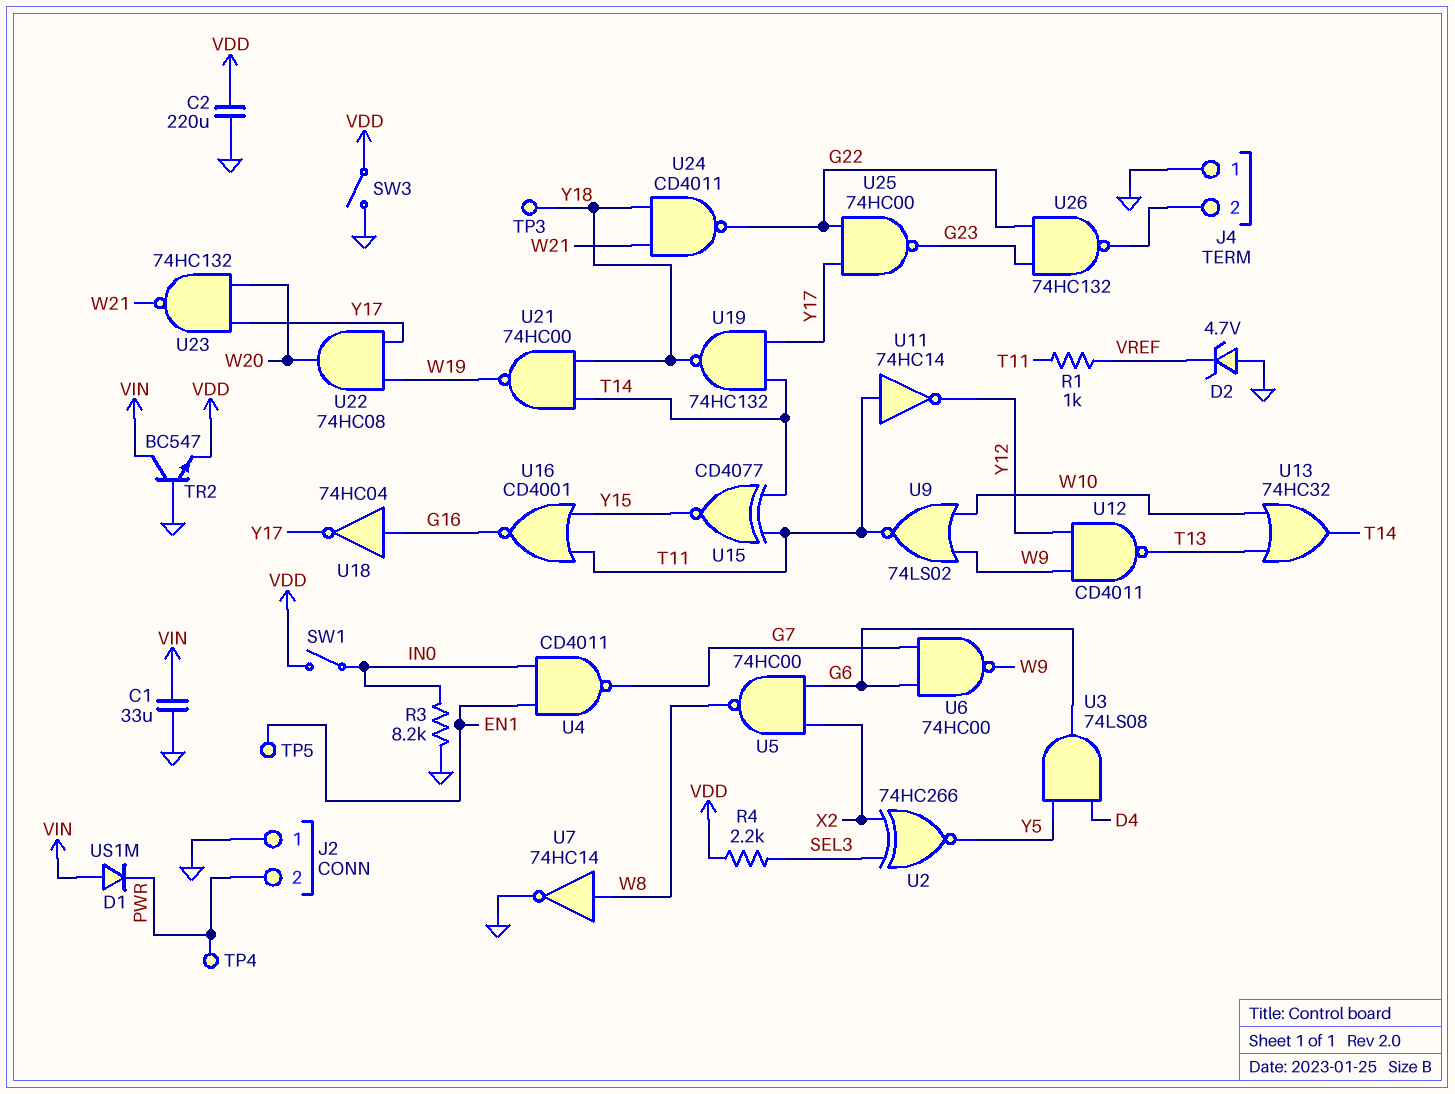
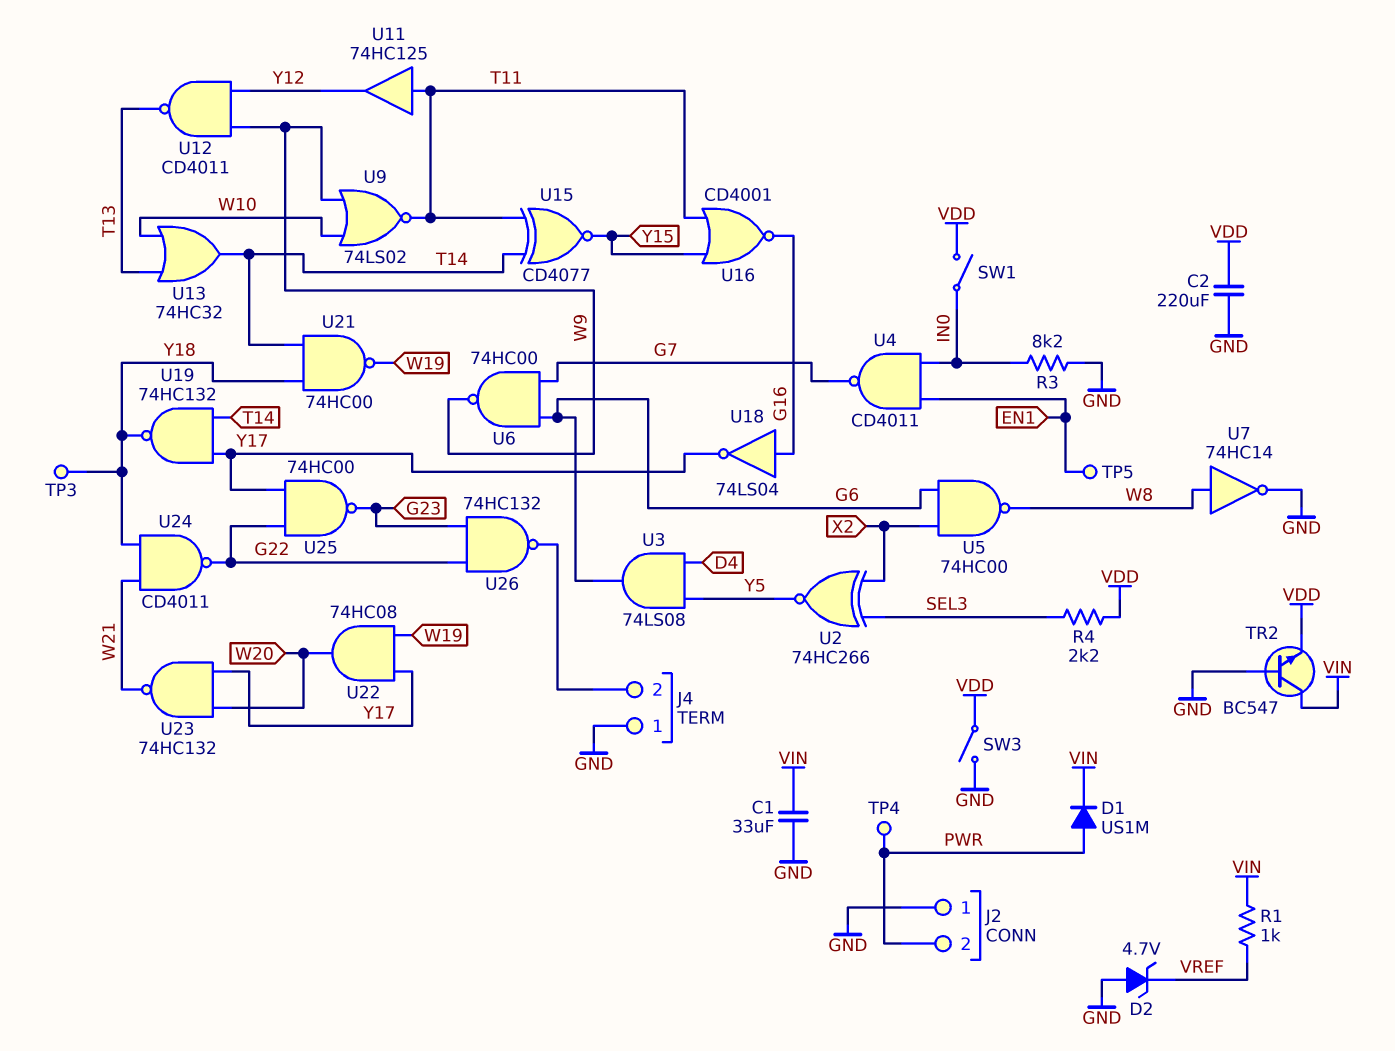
D1: diode US1M (A VIN, K PWR) -> diode US1M (A PWR, K VIN)
R1: 1k (T11, VREF) -> 1k (VIN, VREF)
U11: NOT 74HC14 (in T11, out Y12) -> buffer 74HC125 (in T11, out Y12)
U18: NOT 74HC04 (in G16, out Y17) -> NOT 74LS04 (in G16, out Y17)

